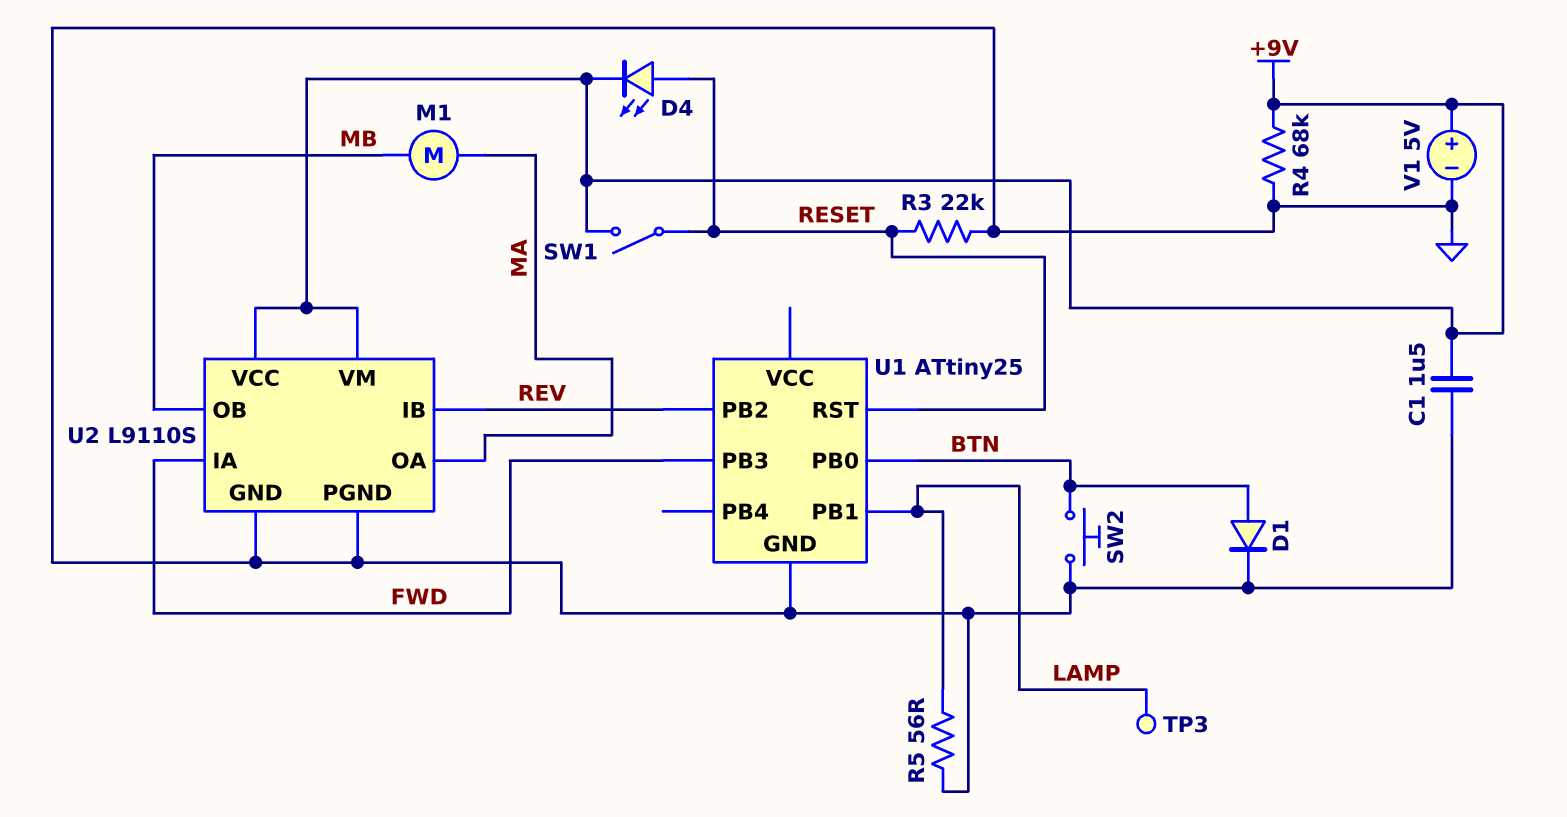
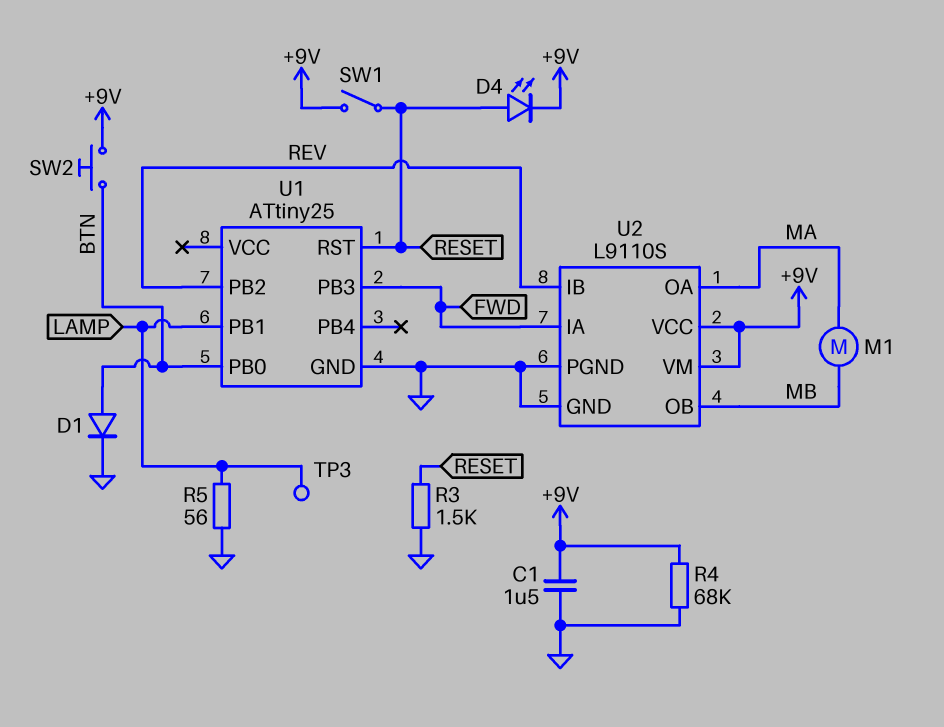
R3: 22k (GND, RESET) -> 1.5k (GND, RESET)
SW2: button (BTN, GND) -> button (+9V, BTN)
V1: 5V (plus +9V, minus GND) -> none

